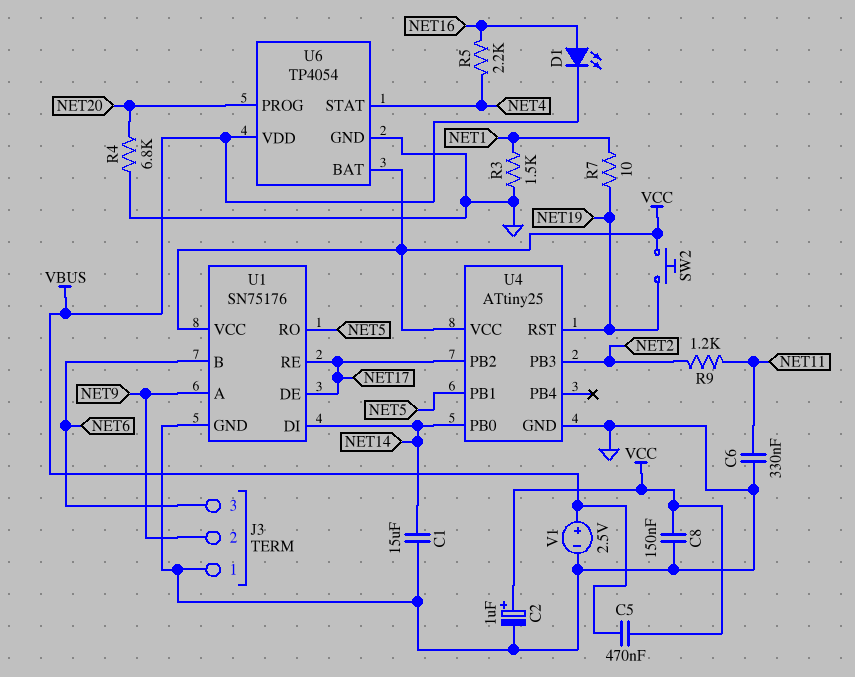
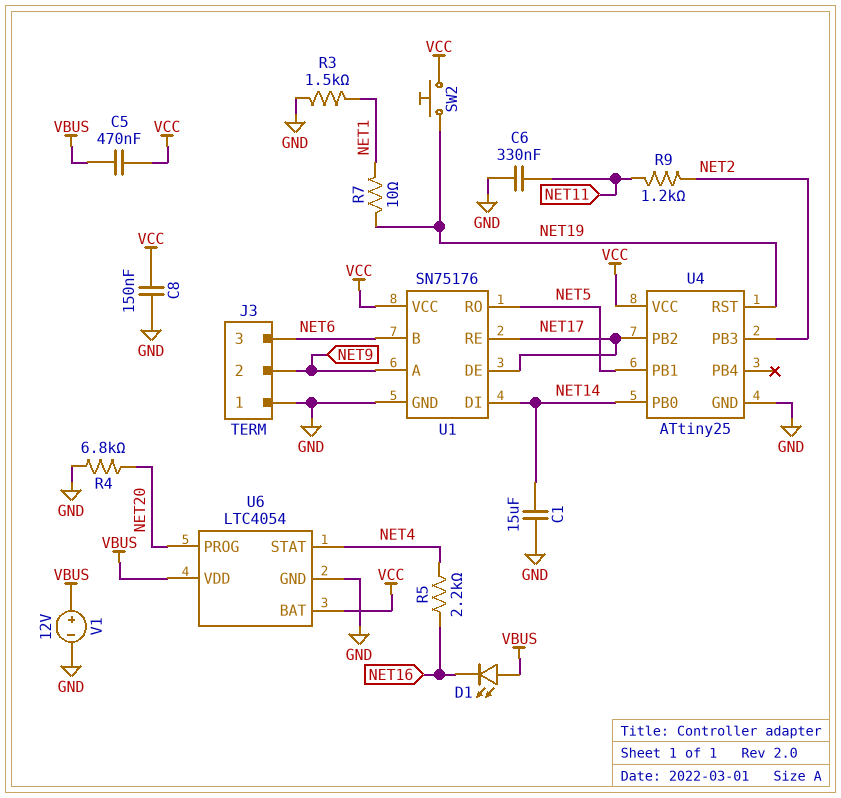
C2: 1uF (plus VCC, minus GND) -> none
D1: LED (A NET16, K VBUS) -> LED (A VBUS, K NET16)
U6: TP4054 -> LTC4054
V1: 2.5V (plus VBUS, minus GND) -> 12V (plus VBUS, minus GND)

